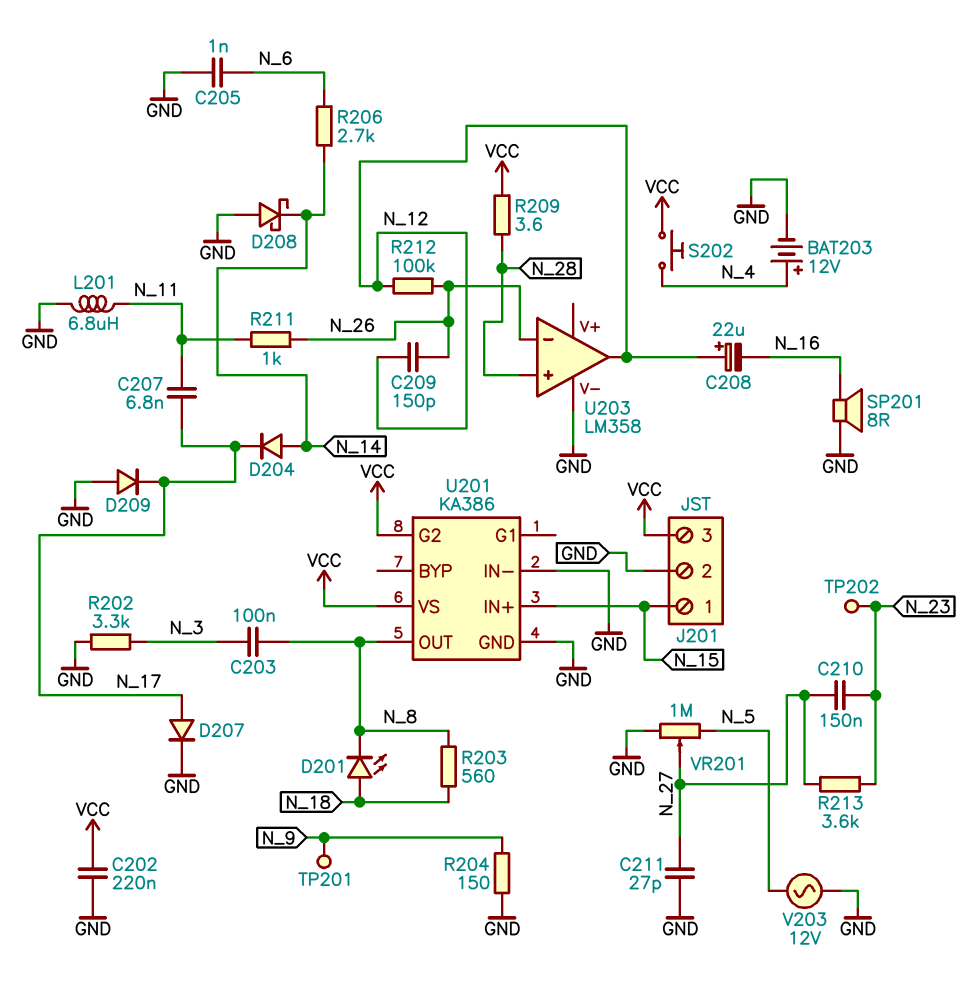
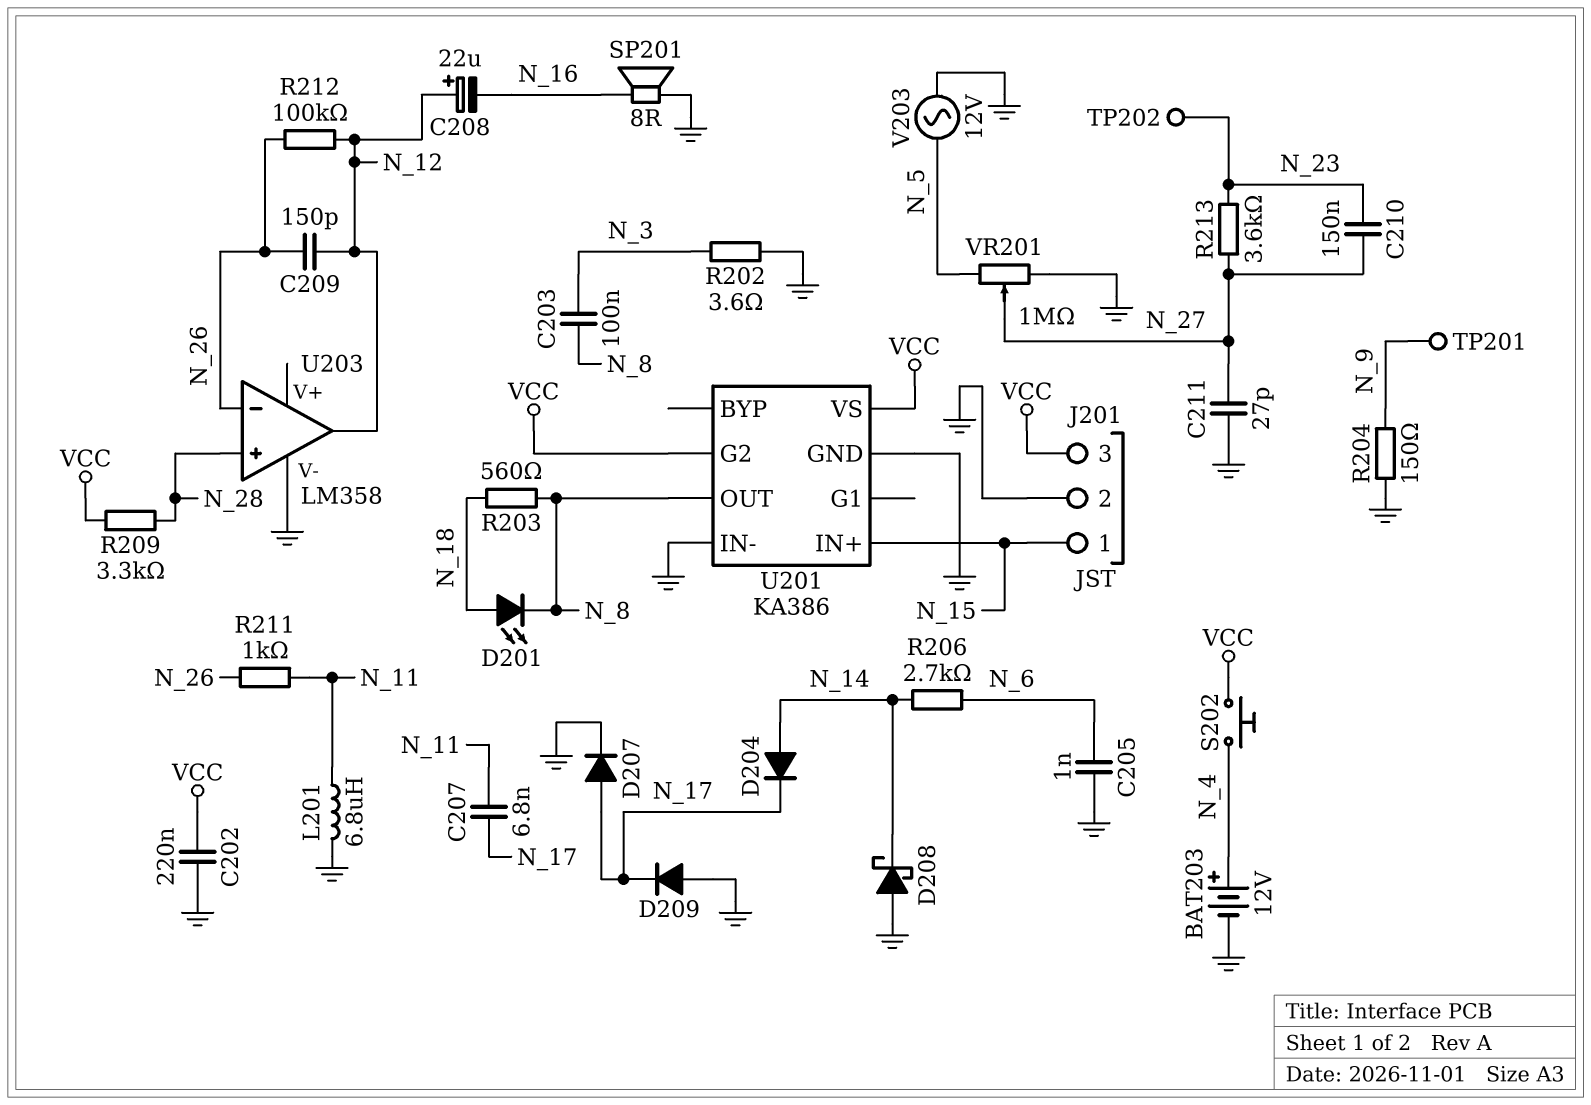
R202: 3.3k (GND, N_3) -> 3.6 (GND, N_3)
R209: 3.6 (N_28, VCC) -> 3.3k (N_28, VCC)

